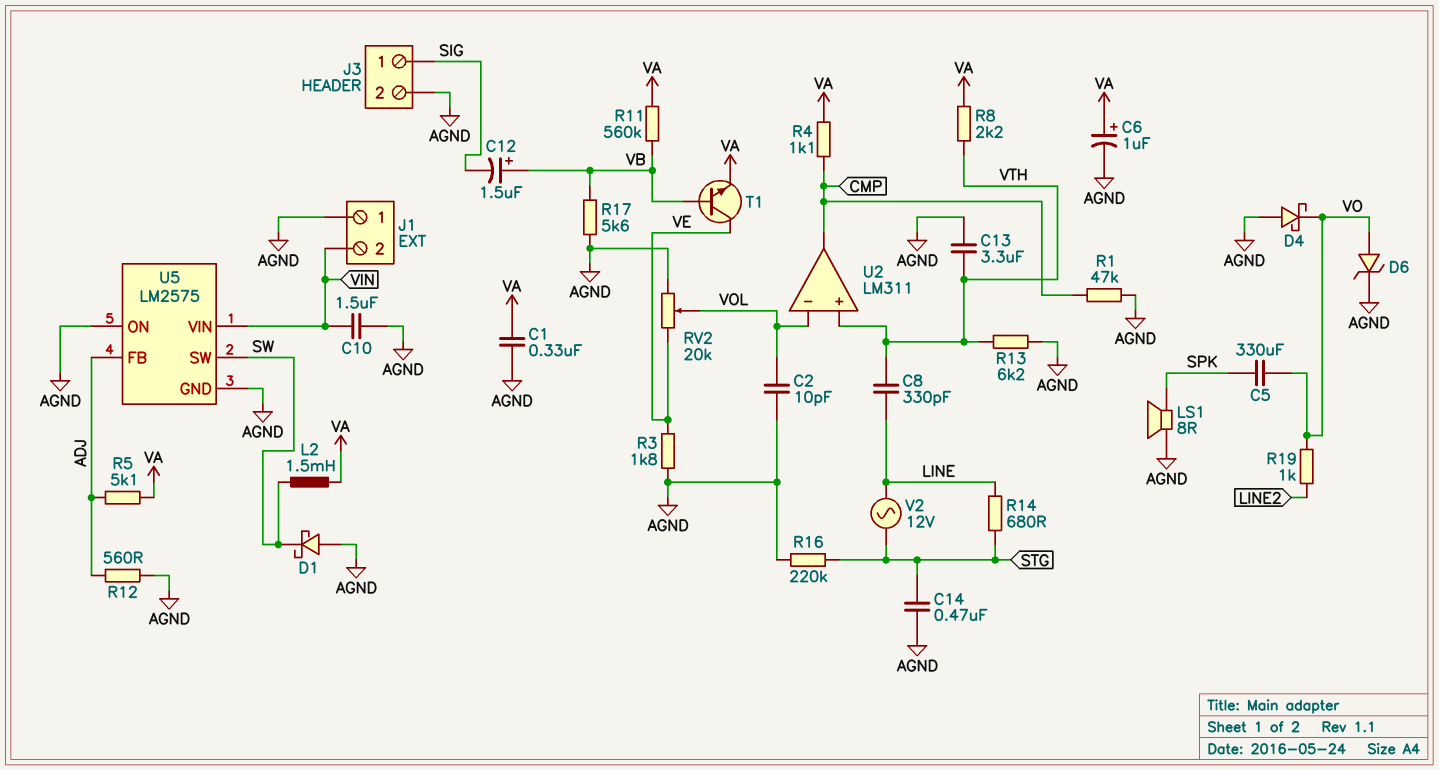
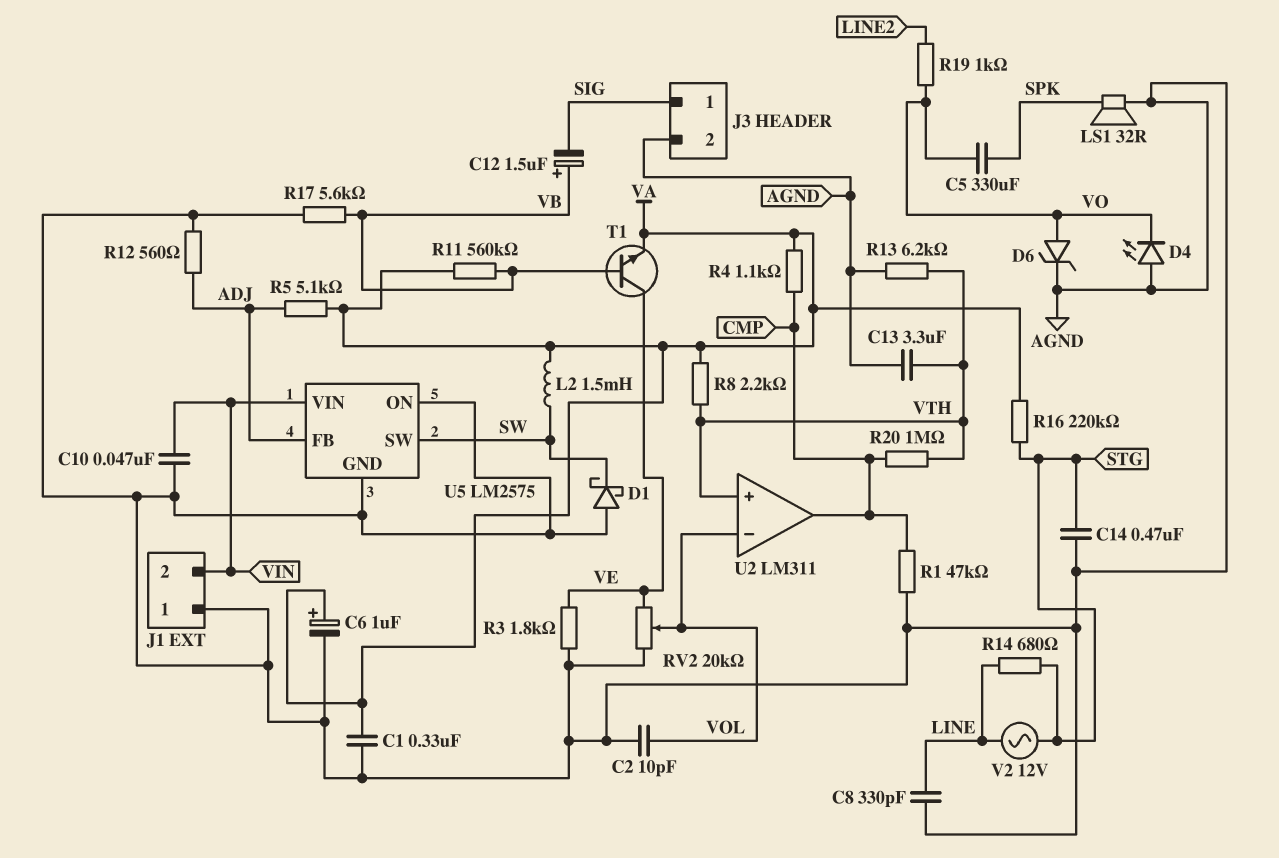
C8: 330pF (LINE, VTH) -> 330pF (AGND, LINE)
C10: 1.5uF (AGND, VIN) -> 47nF (AGND, VIN)
D4: schottky (A AGND, K VO) -> LED (A AGND, K VO)
LS1: speaker 8R (AGND, SPK) -> speaker 32R (AGND, SPK)
R16: 220k (AGND, STG) -> 220k (STG, VA)
R20: none -> 1M (CMP, VTH)

